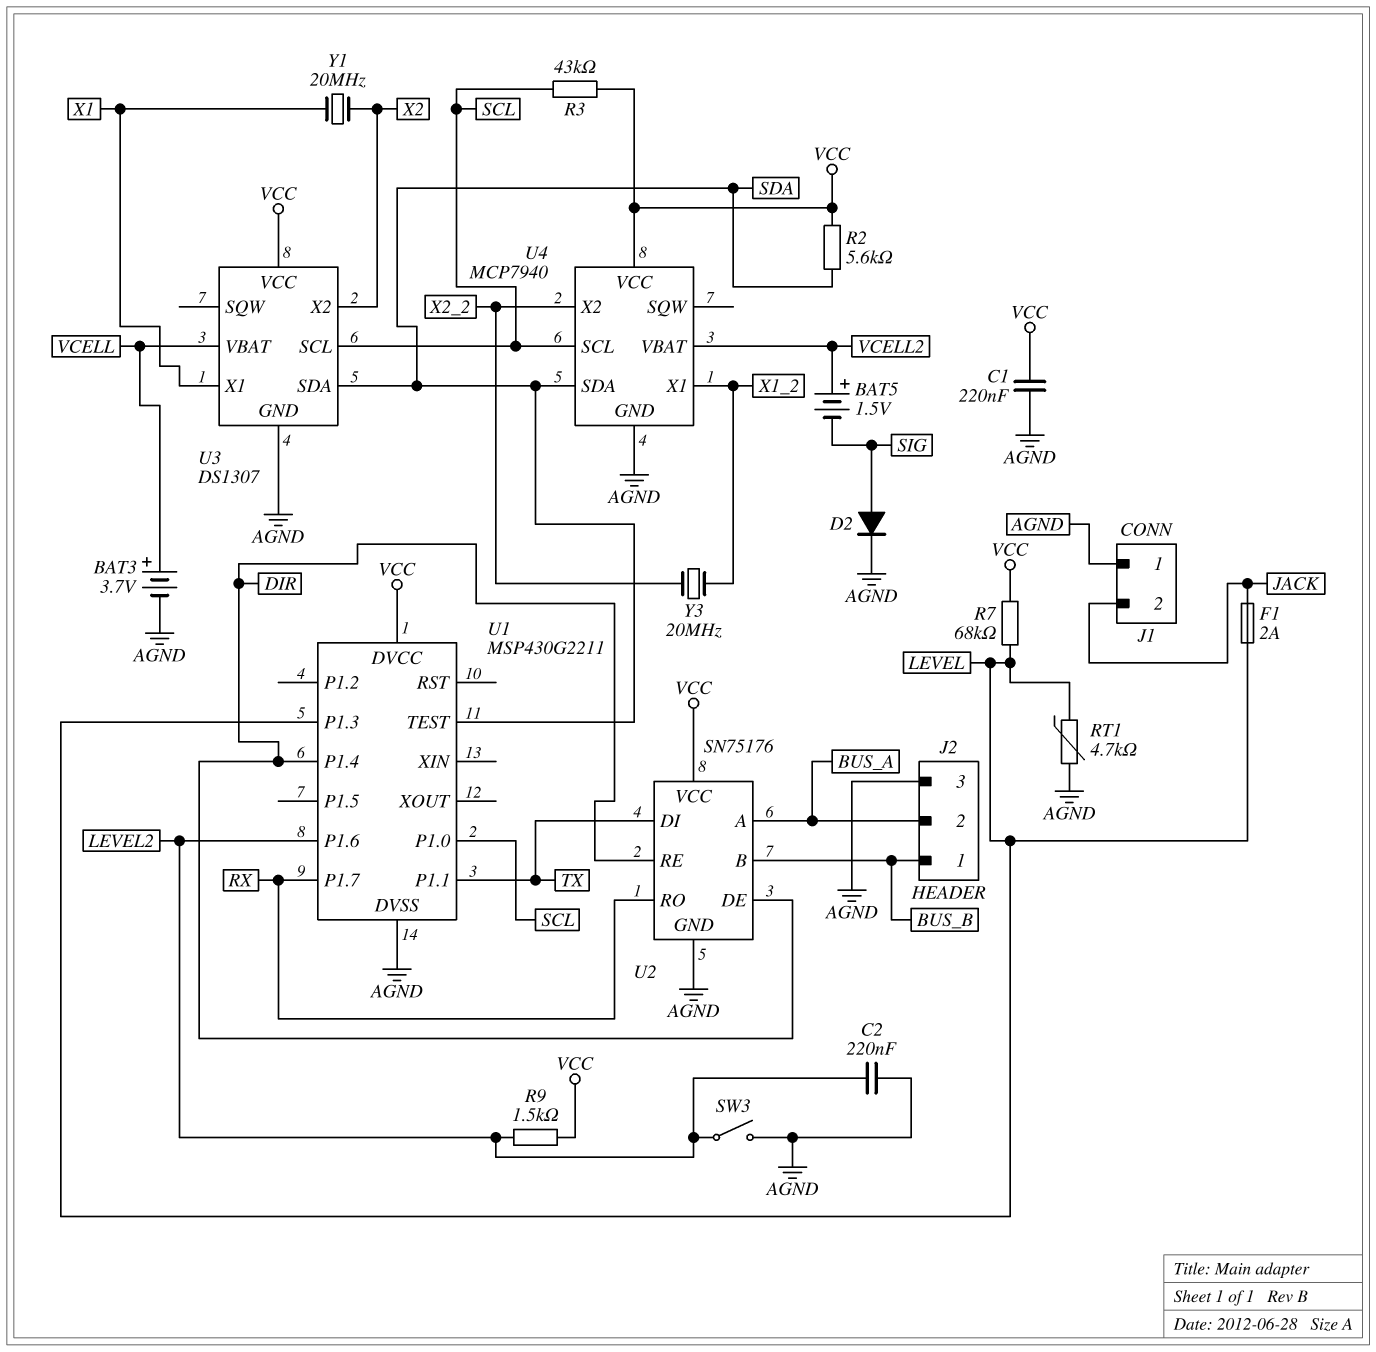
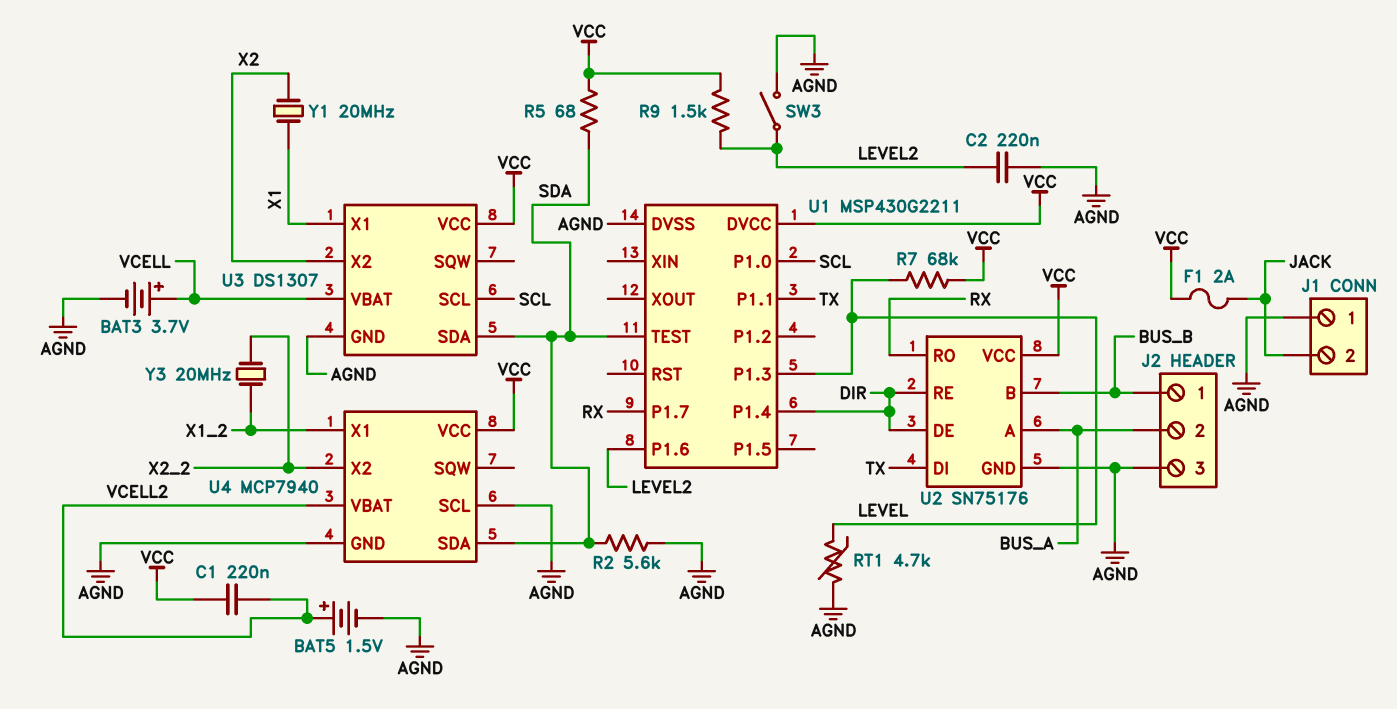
BAT5: 1.5V (plus VCELL2, minus SIG) -> 1.5V (plus VCELL2, minus AGND)
C1: 220nF (AGND, VCC) -> 220nF (VCC, VCELL2)
D2: diode (A SIG, K AGND) -> none
F1: 2A (JACK, LEVEL) -> 2A (JACK, VCC)
R2: 5.6k (SDA, VCC) -> 5.6k (AGND, SDA)
R3: 43k (SCL, VCC) -> none
R5: none -> 68 (SDA, VCC)
U4 pin SCL: SCL -> AGND

